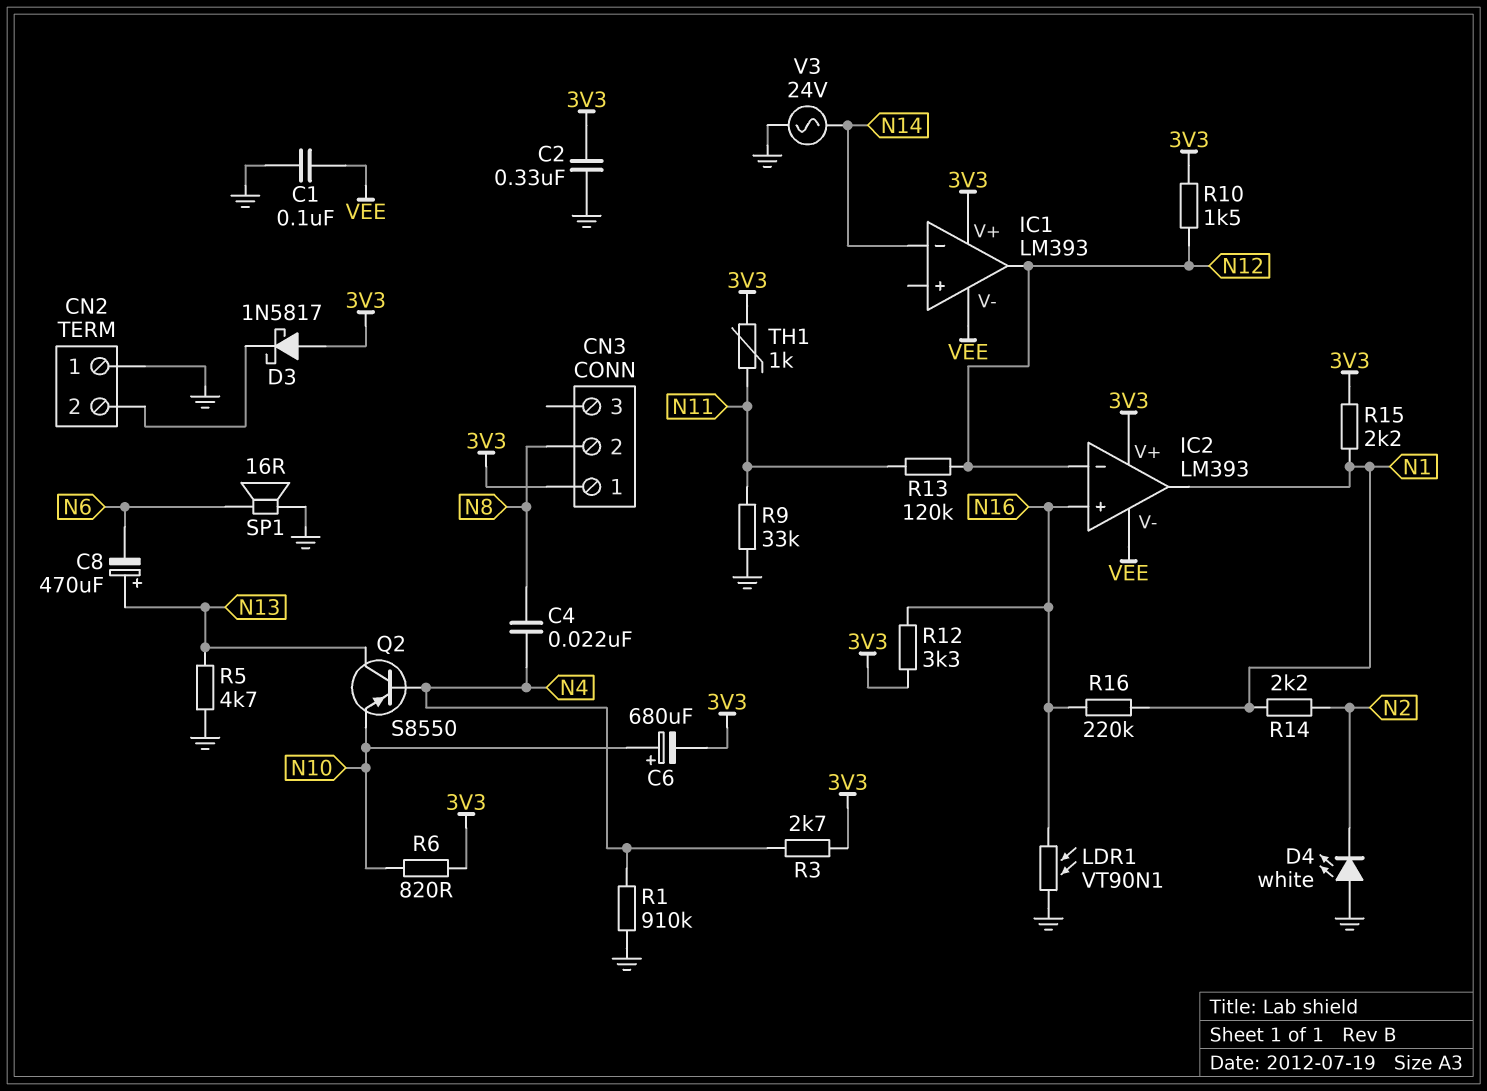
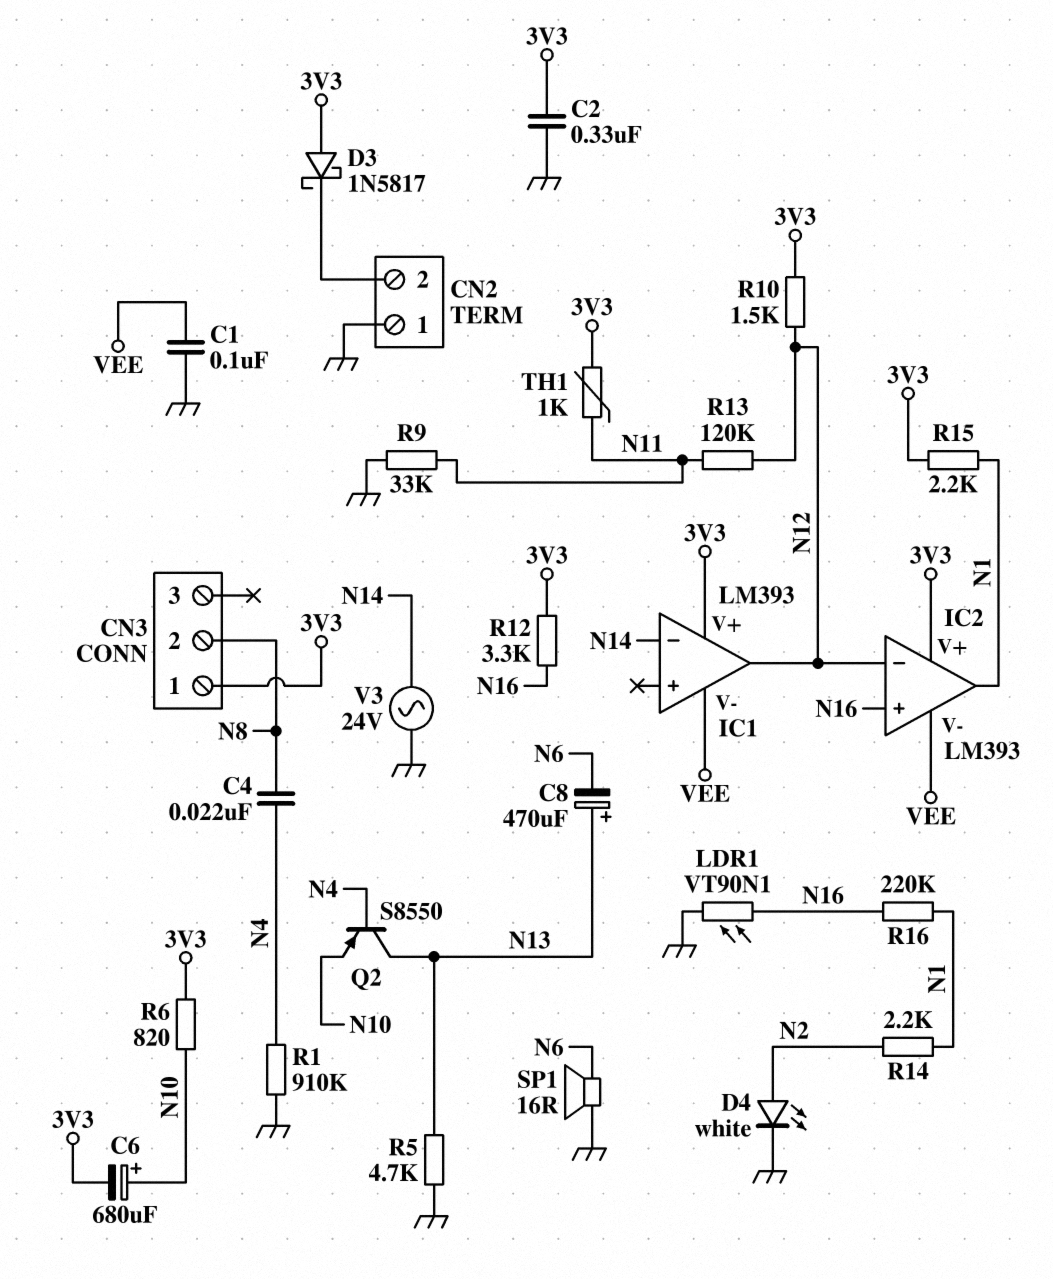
D4: LED white (A GND, K N2) -> LED white (A N2, K GND)
R3: 2.7k (3V3, N4) -> none

